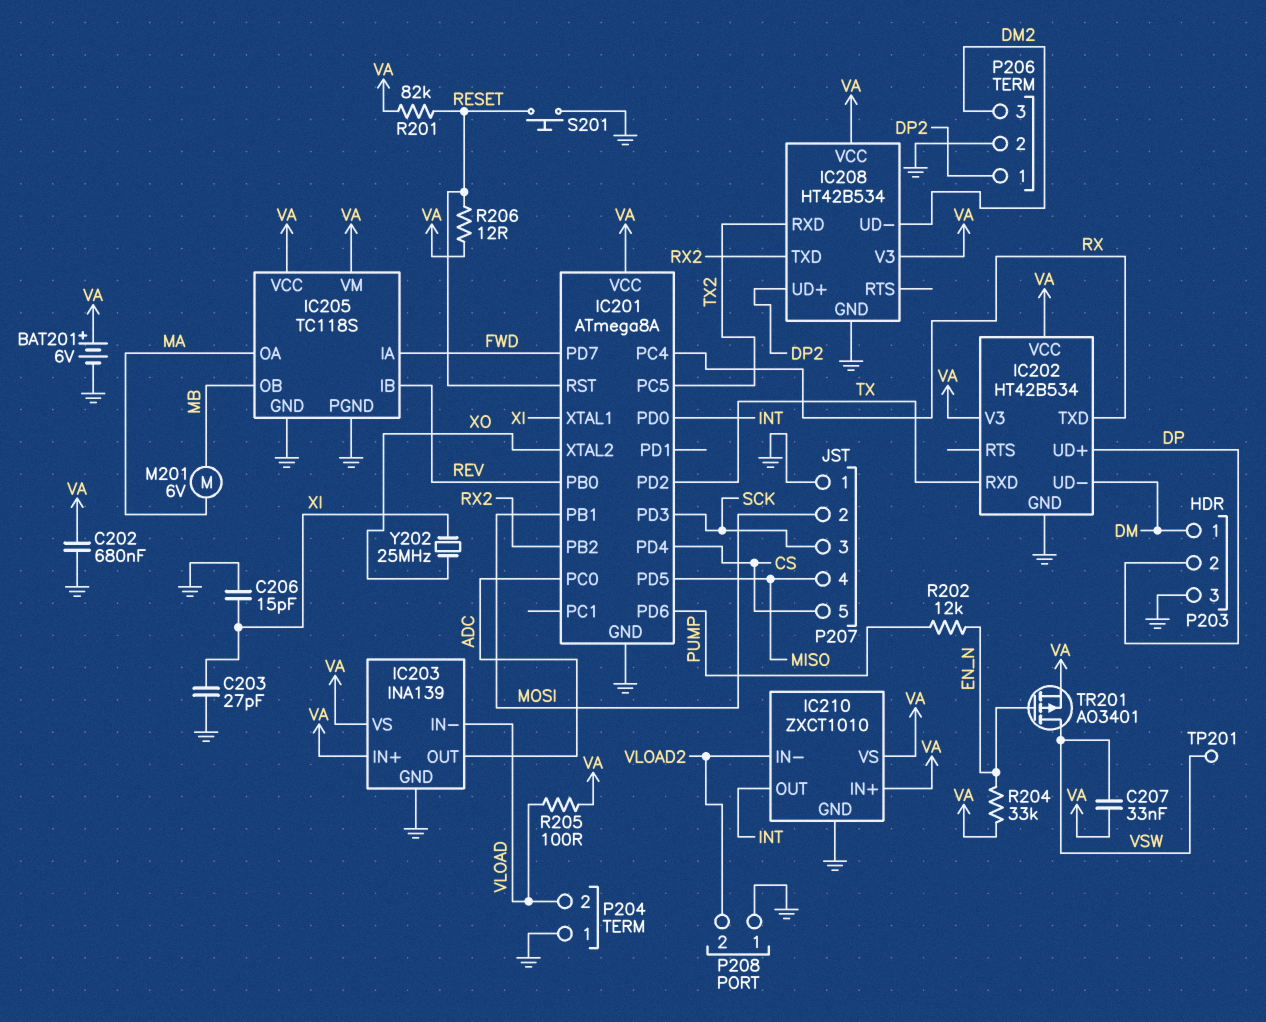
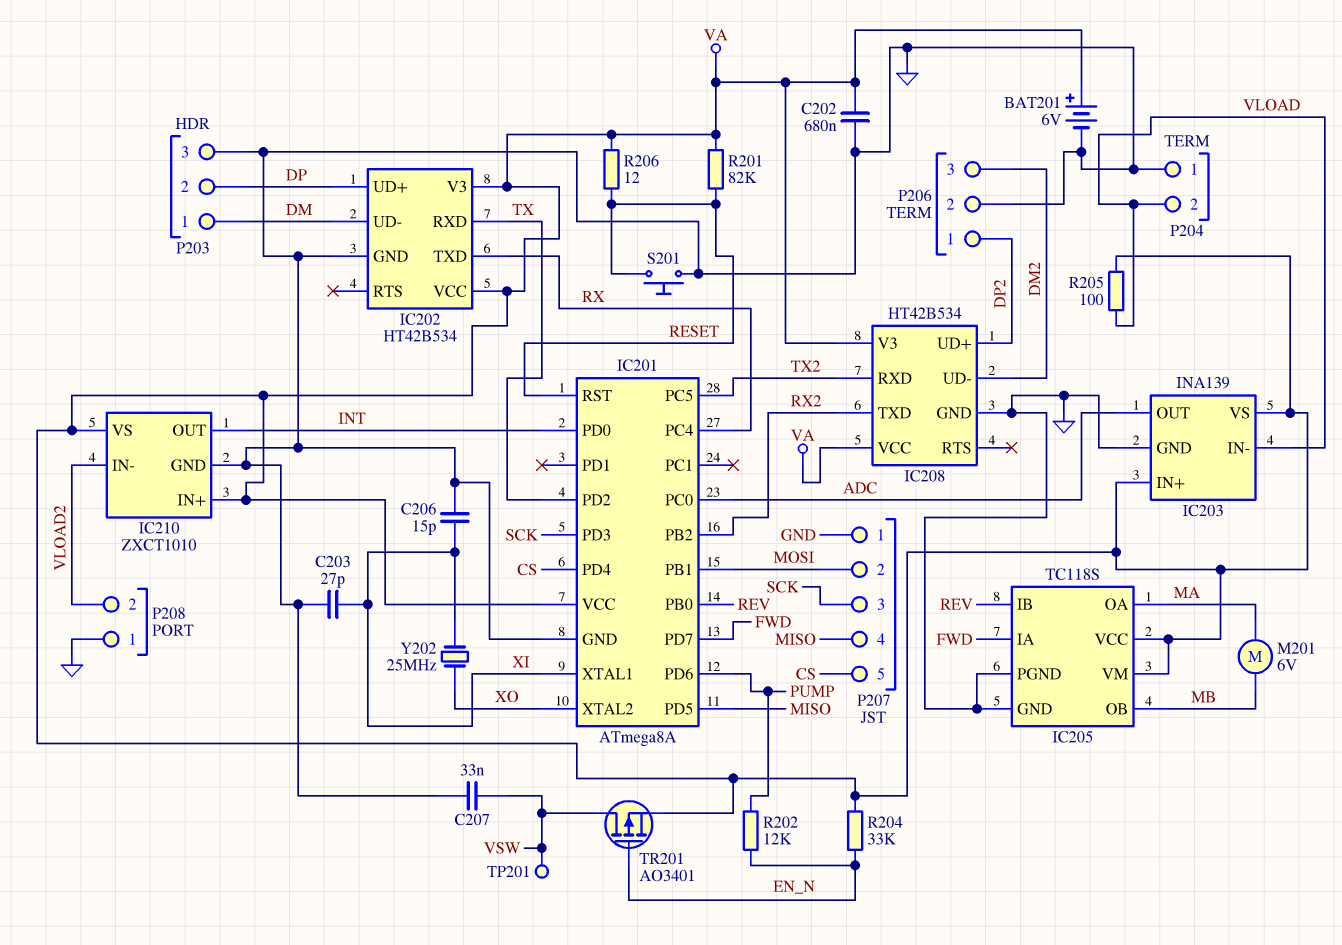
C207: 33nF (VA, VSW) -> 33nF (GND, VSW)

